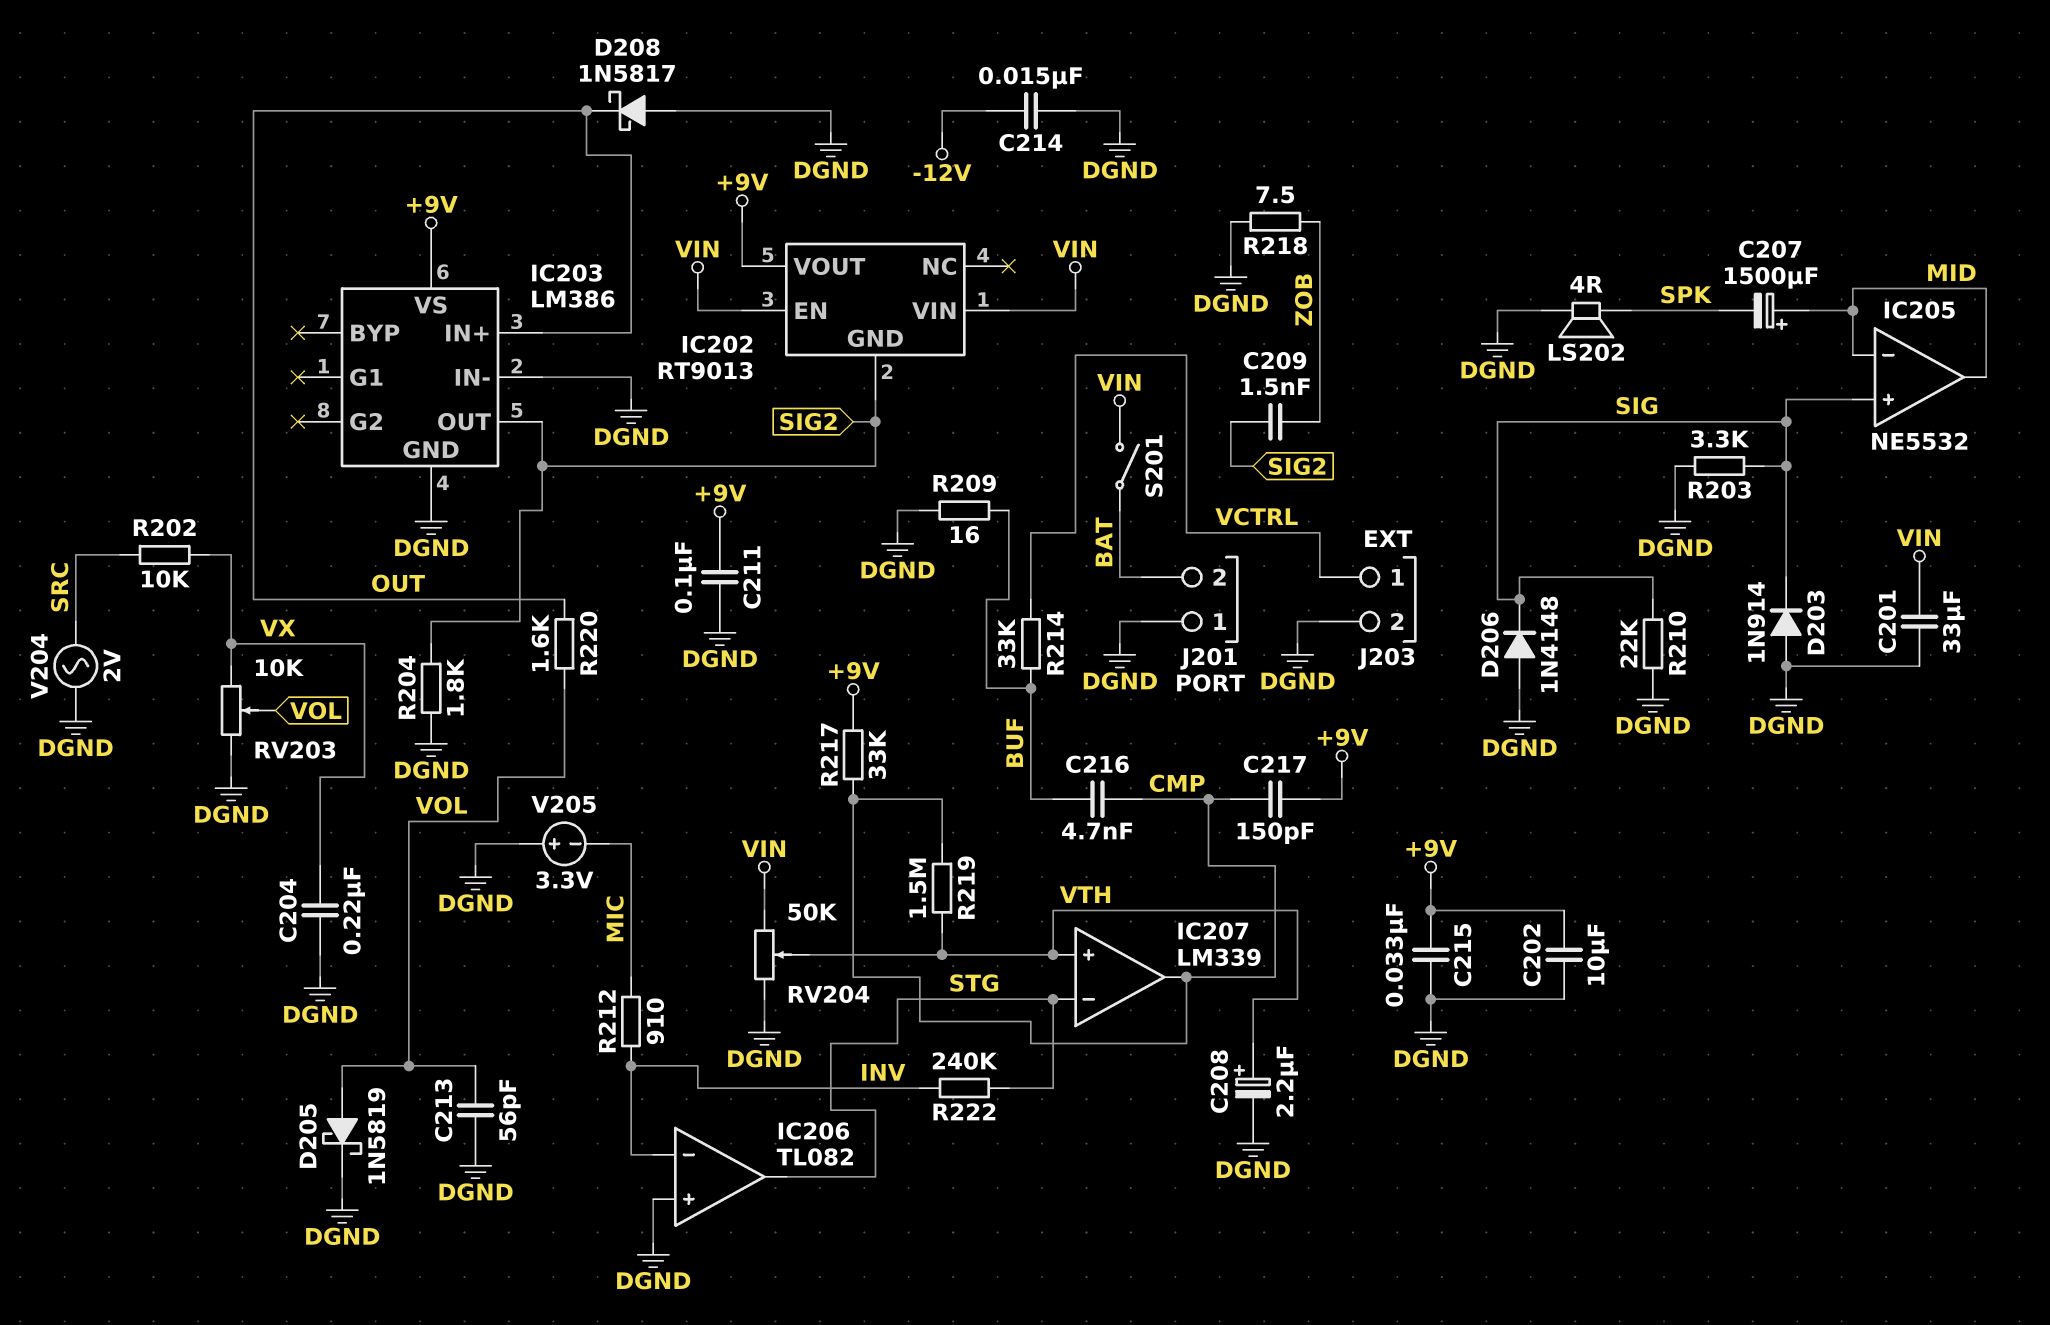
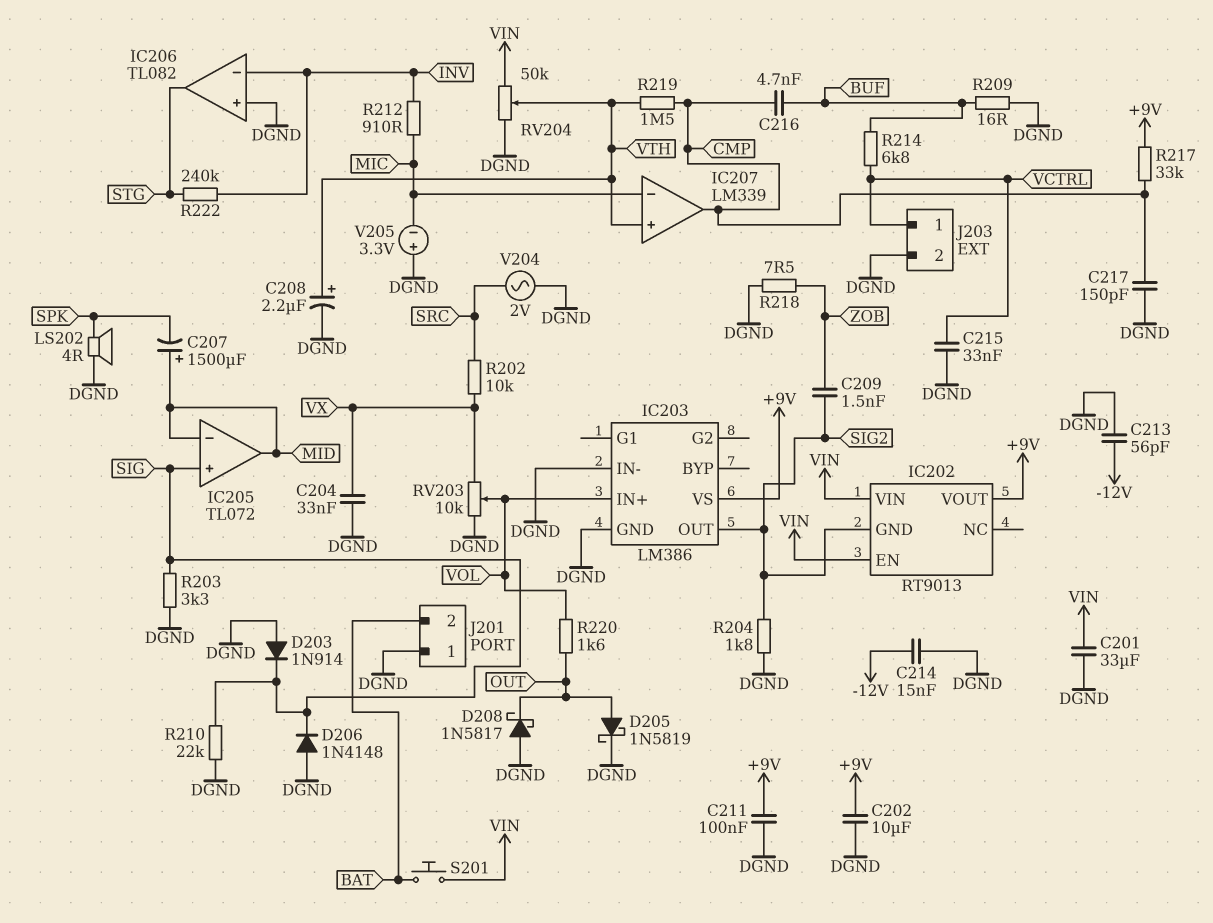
C204: 220nF (DGND, VX) -> 33nF (DGND, VX)
C213: 56pF (DGND, VOL) -> 56pF (-12V, DGND)
C215: 33nF (+9V, DGND) -> 33nF (DGND, VCTRL)
C217: 150pF (+9V, CMP) -> 150pF (CMP, DGND)
D205: schottky 1N5819 (A VOL, K DGND) -> schottky 1N5819 (A OUT, K DGND)
IC203 pin IN+: OUT -> VOL
IC205: NE5532 -> TL072
IC207 pin in-: STG -> MIC
R214: 33k (BUF, VCTRL) -> 6.8k (BUF, VCTRL)
S201: switch (BAT, VIN) -> button (BAT, VIN)

